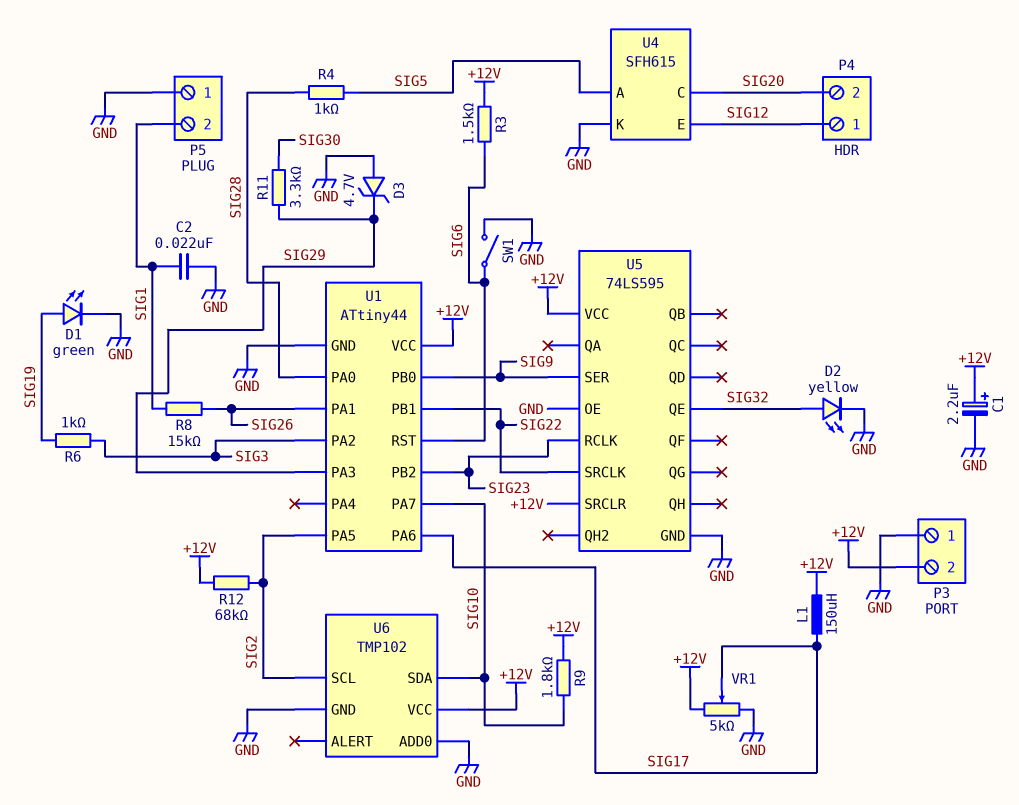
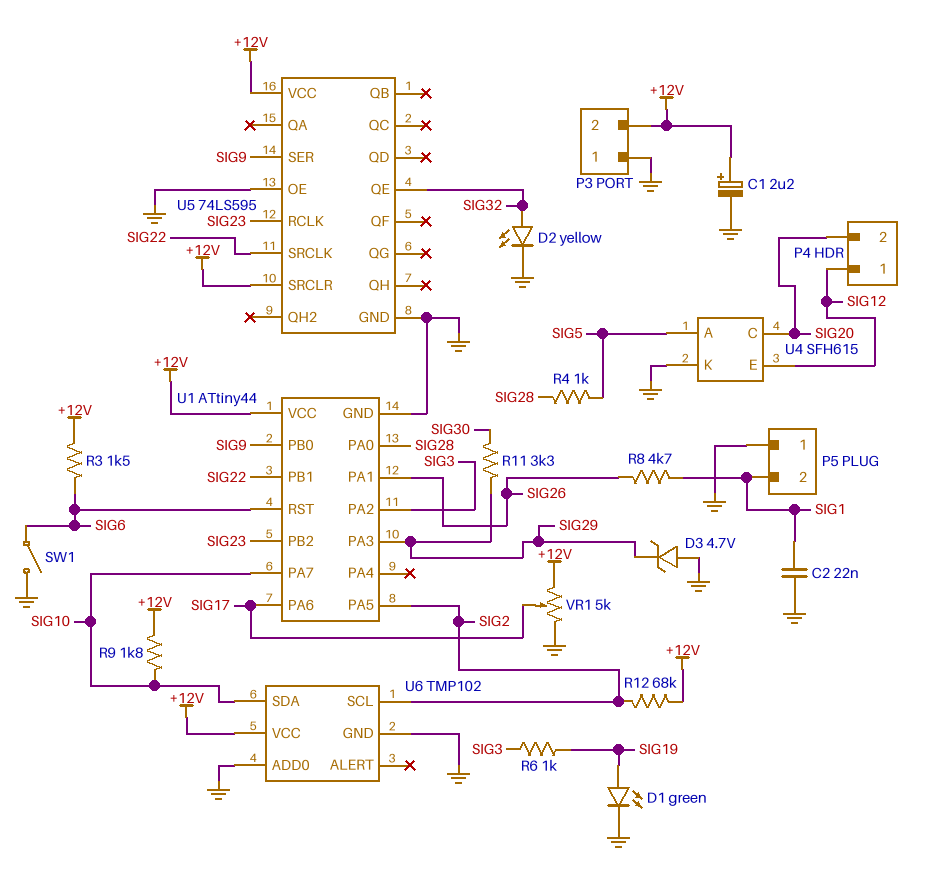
L1: 150uH (+12V, SIG17) -> none
R8: 15k (SIG1, SIG26) -> 4.7k (SIG1, SIG26)

